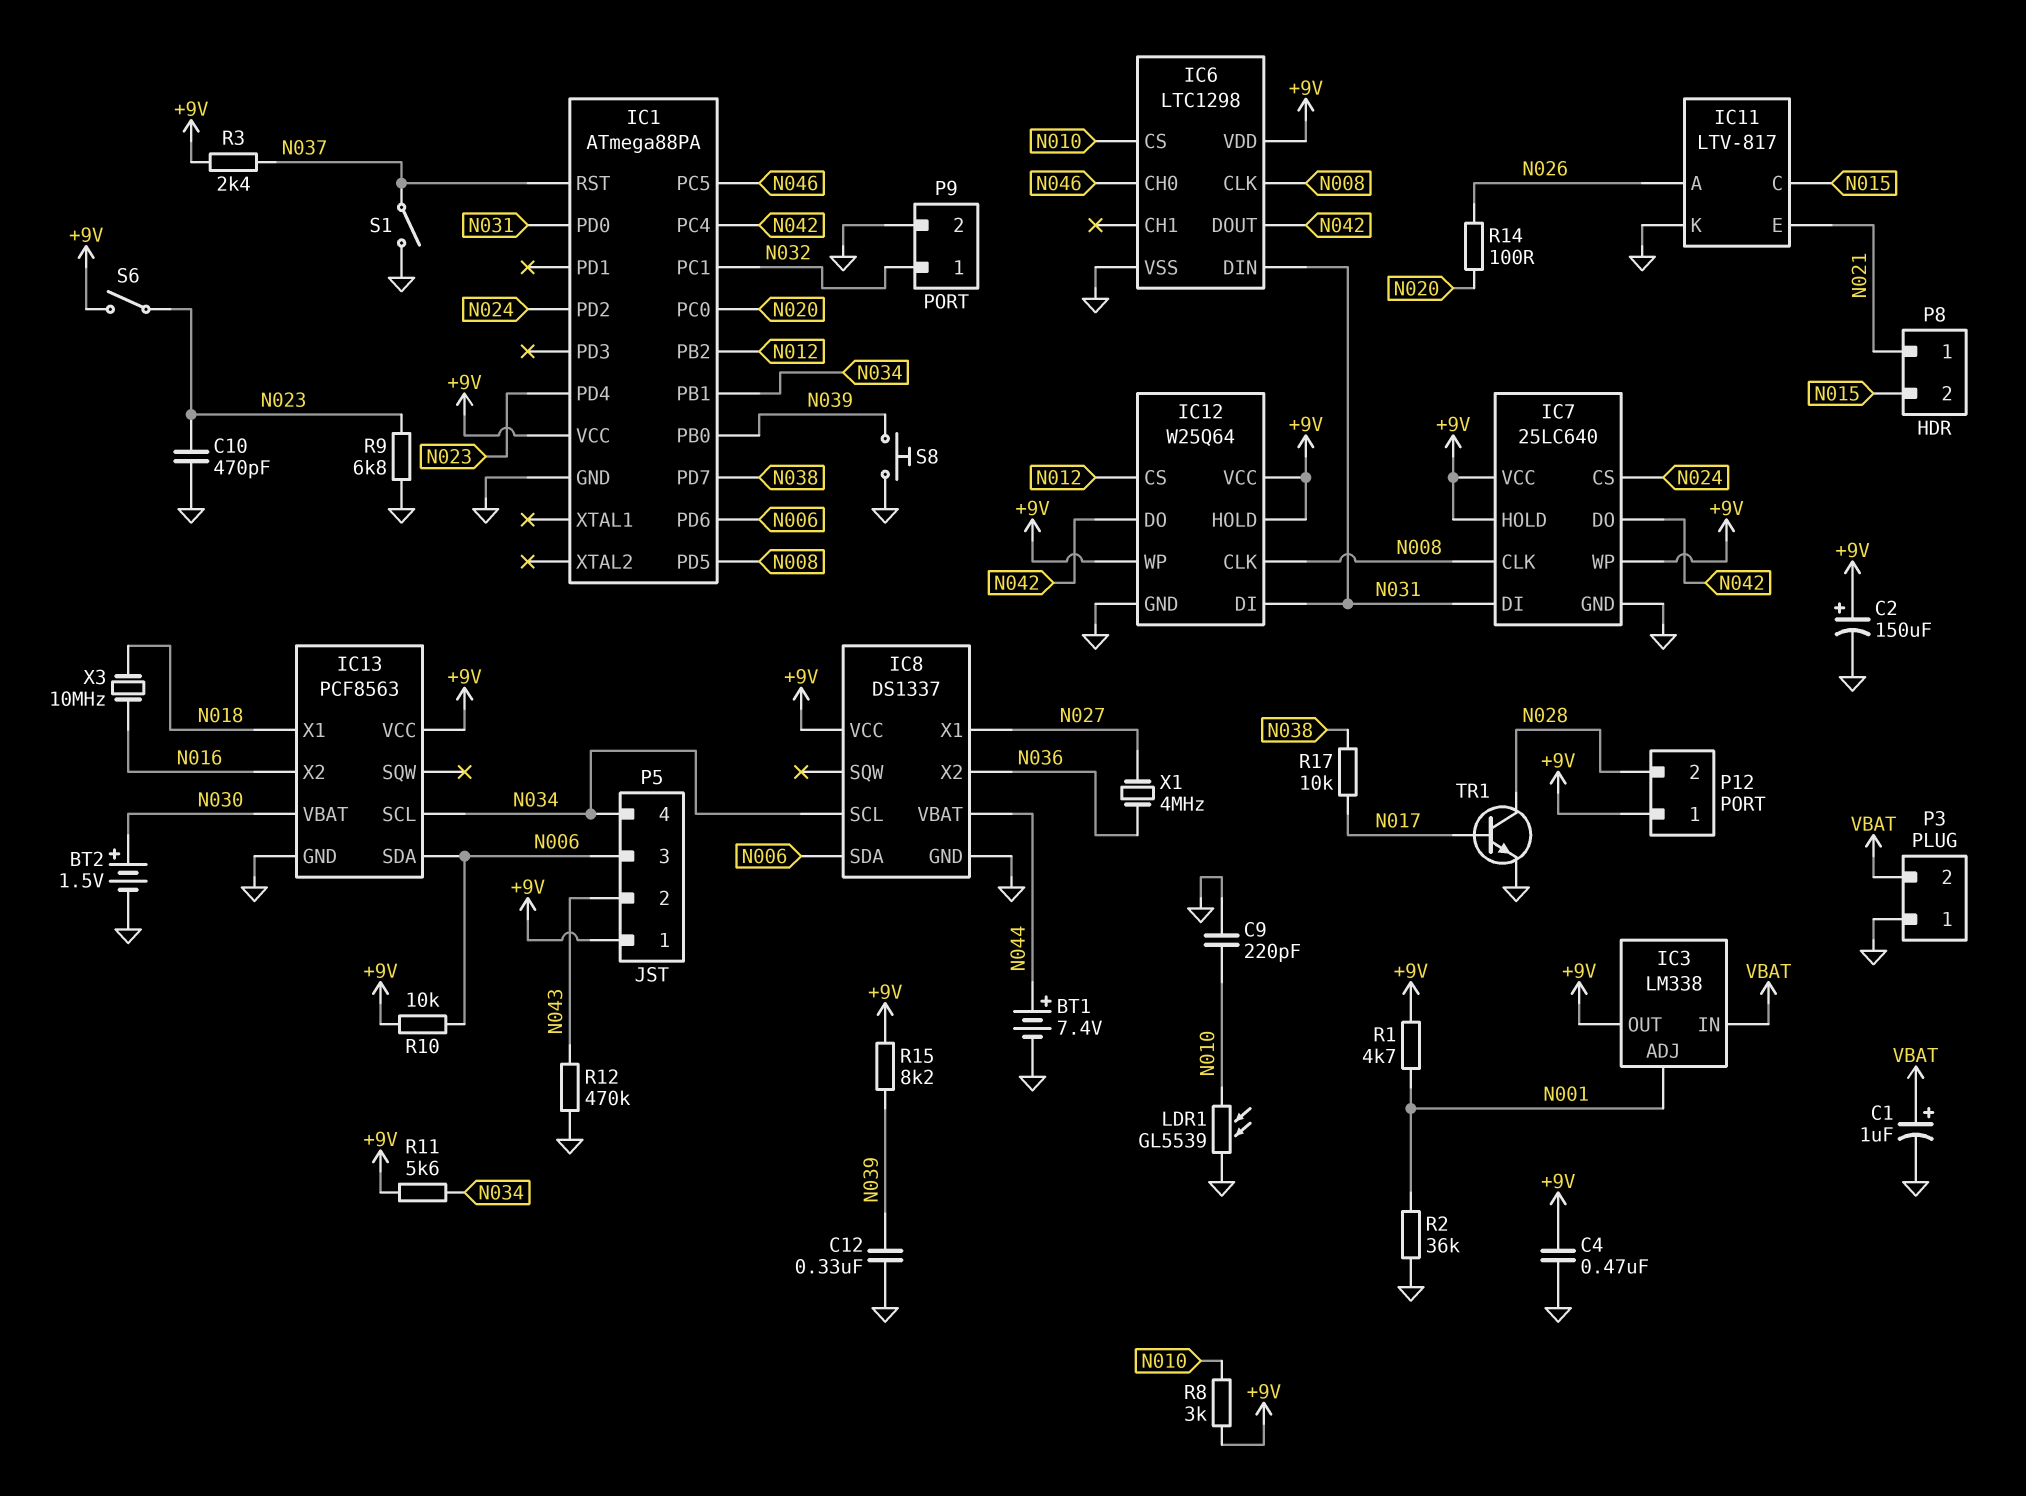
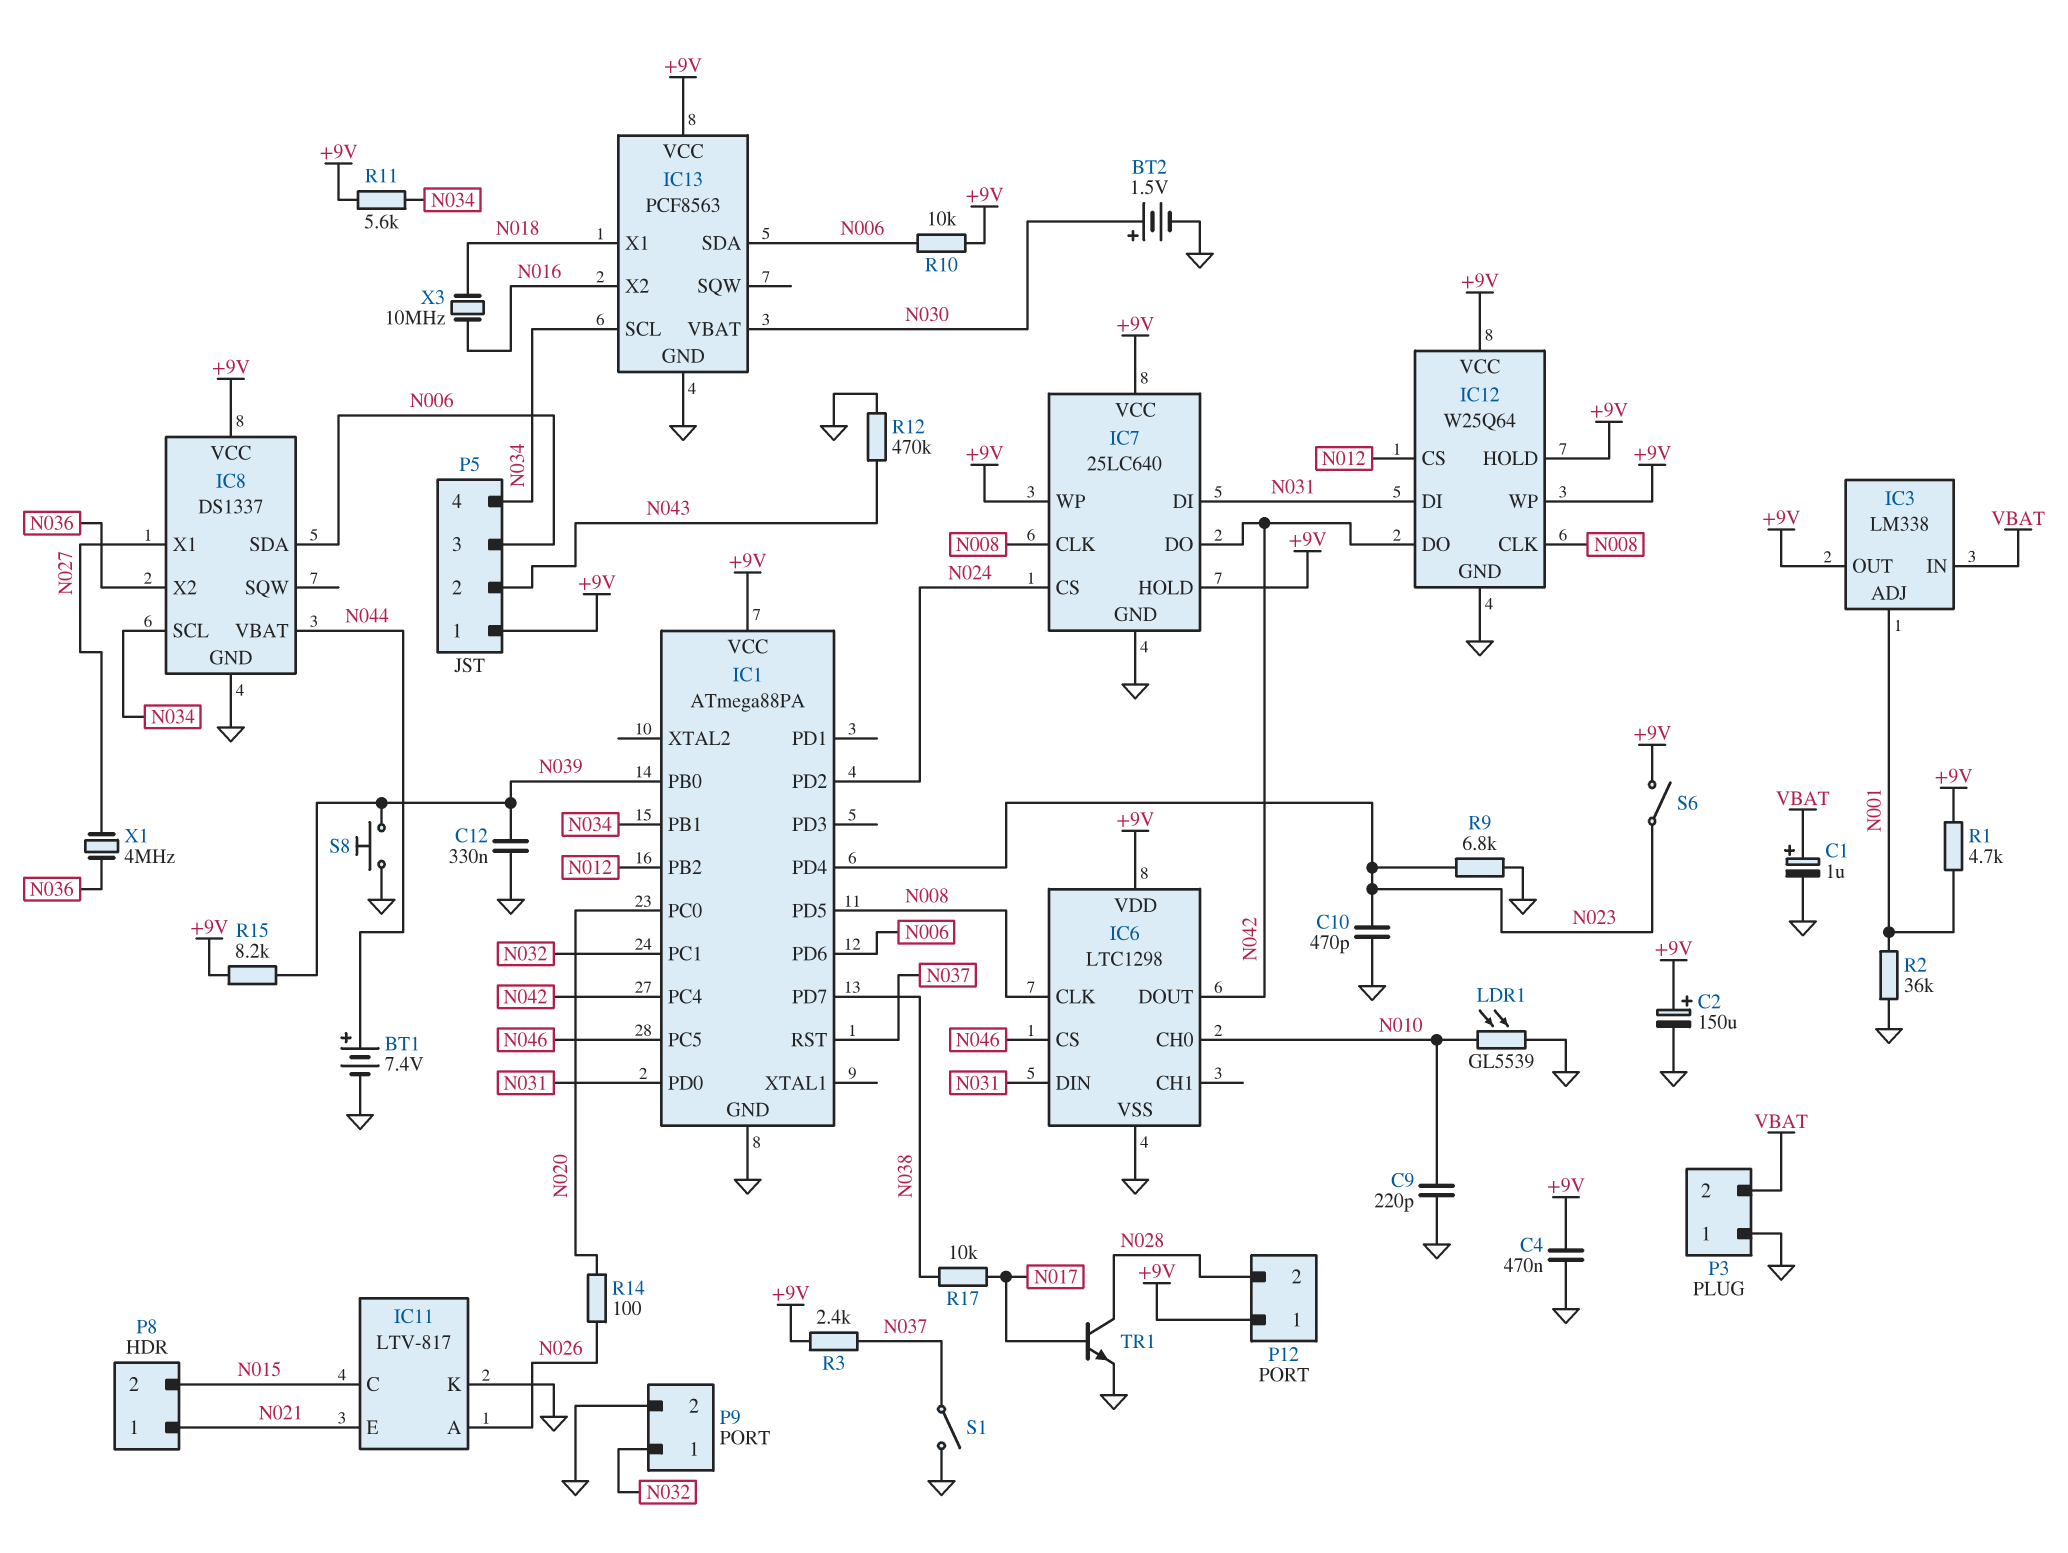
IC6 pin CH0: N046 -> N010
IC6 pin CS: N010 -> N046
R8: 3k (+9V, N010) -> none

